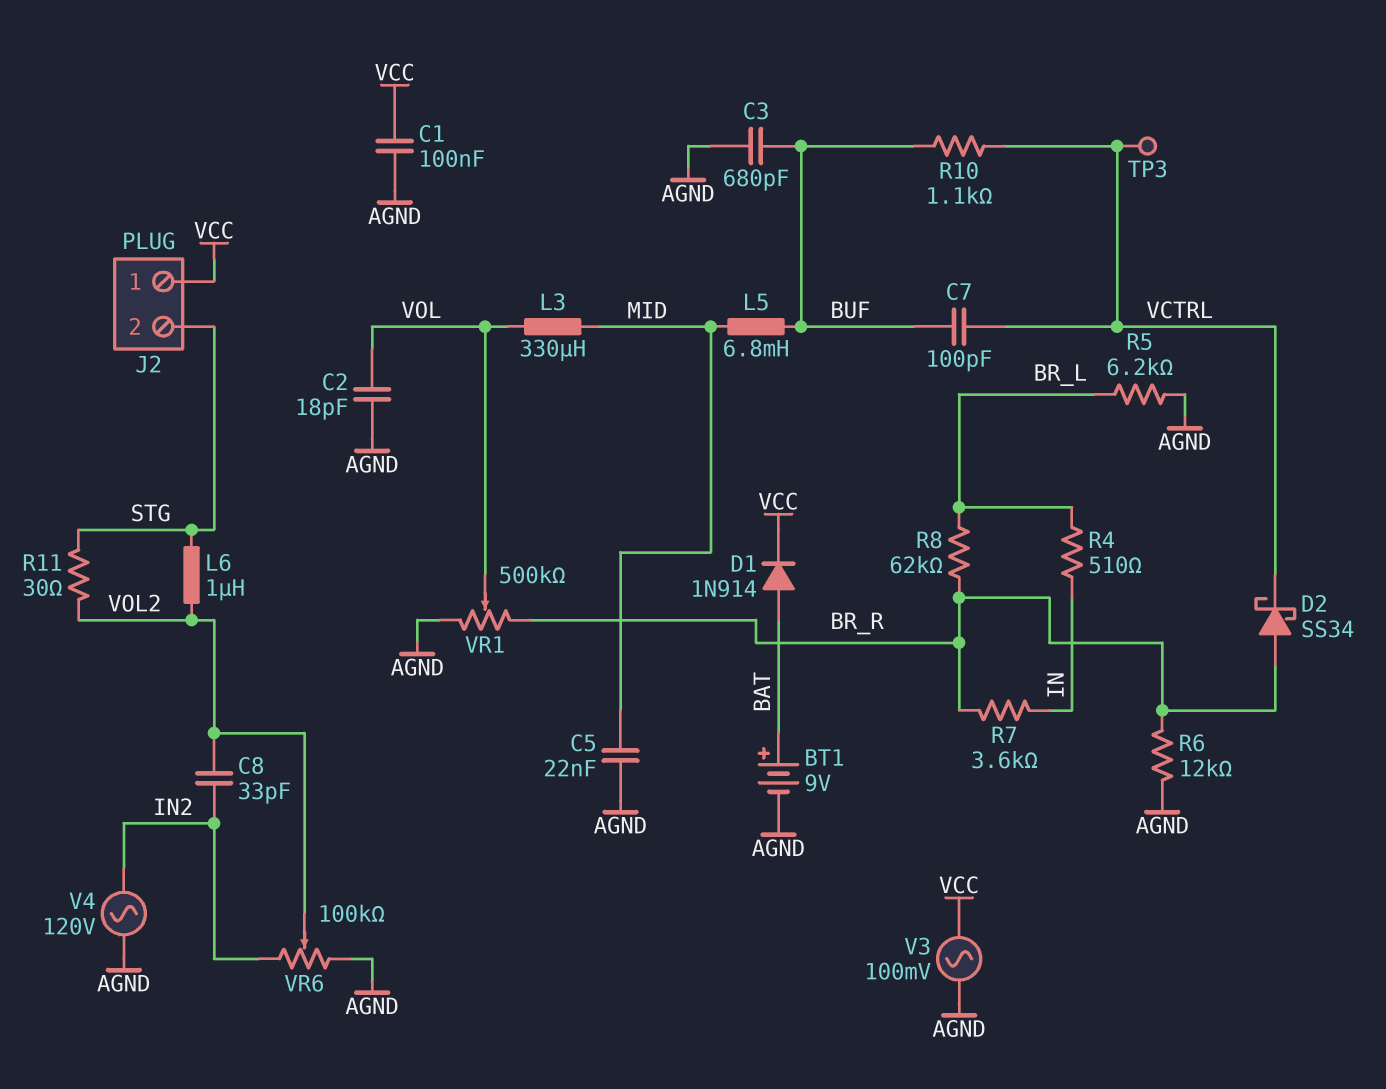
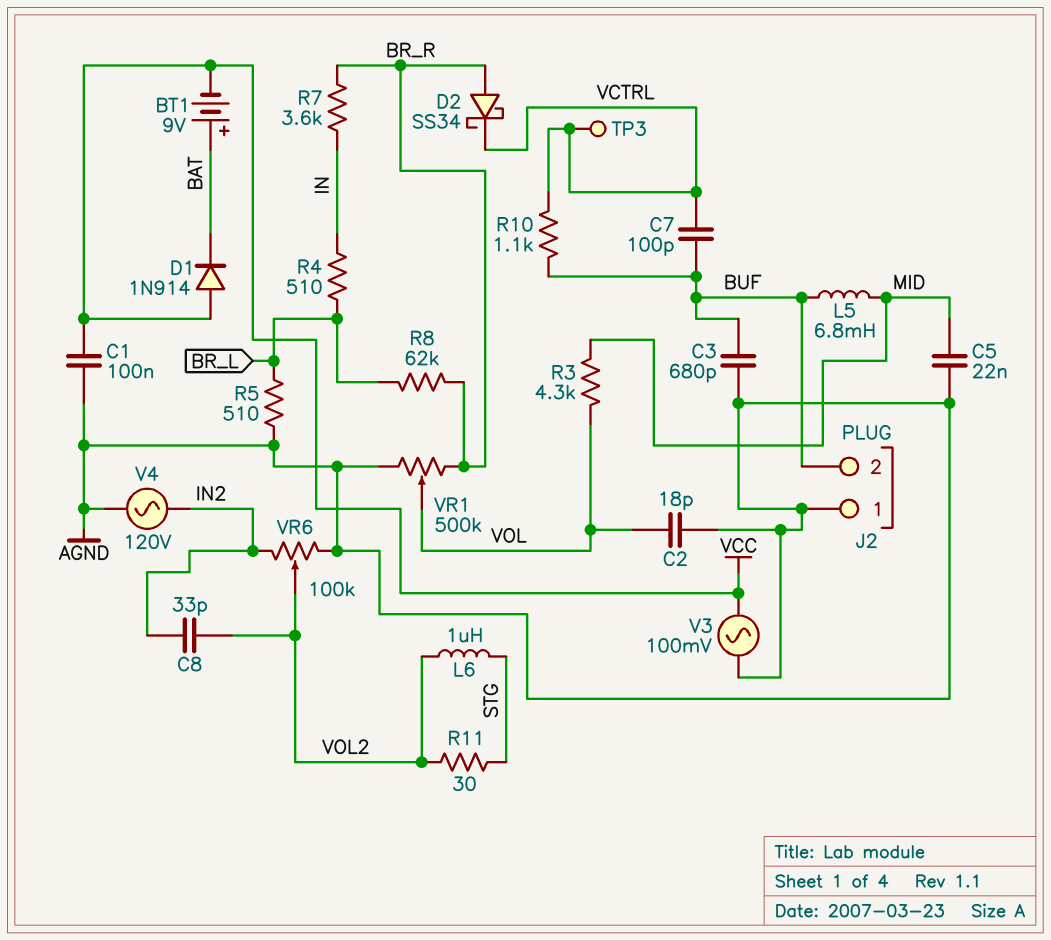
BT1: 9V (plus BAT, minus AGND) -> 9V (plus BAT, minus VCC)
D1: diode 1N914 (A BAT, K VCC) -> diode 1N914 (A VCC, K BAT)
J2 pin 1: VCC -> AGND
J2 pin 2: STG -> BUF
L3: 330uH (MID, VOL) -> none
R3: none -> 4.3k (MID, VOL)
R5: 6.2k (AGND, BR_L) -> 510 (AGND, BR_L)
R6: 12k (AGND, BR_R) -> none

